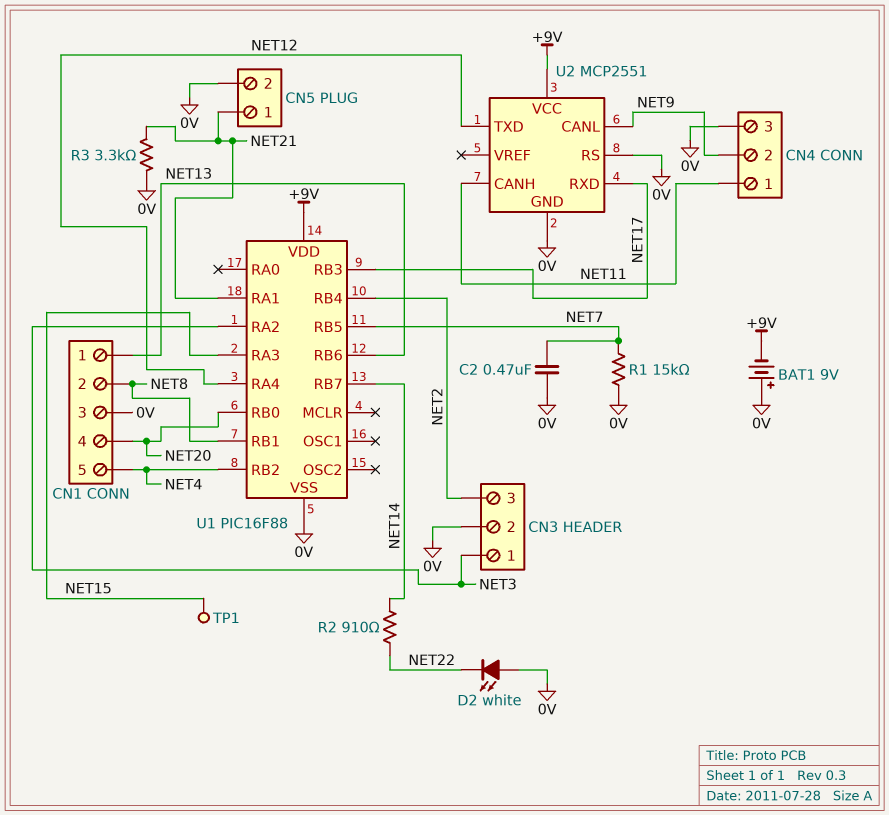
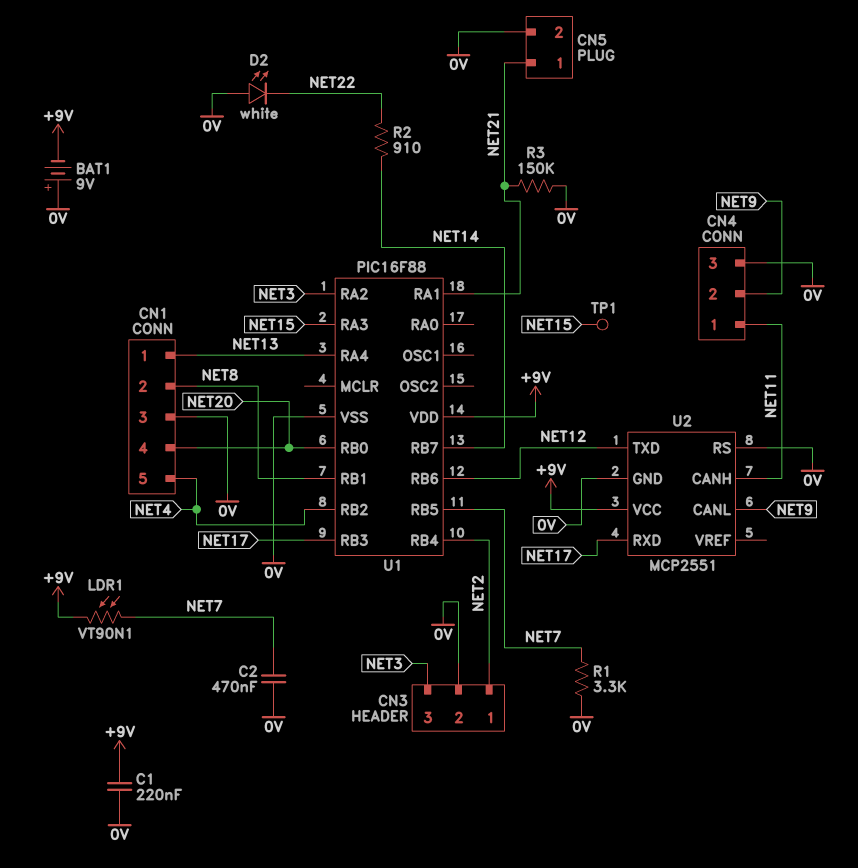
C1: none -> 220nF (+9V, 0V)
CN3 pin 1: NET3 -> NET2
CN3 pin 3: NET2 -> NET3
LDR1: none -> VT90N1 (+9V, NET7)
R1: 15k (0V, NET7) -> 3.3k (0V, NET7)
R3: 3.3k (0V, NET21) -> 150k (0V, NET21)
U1 pin RA4: NET12 -> NET13
U1 pin RB6: NET13 -> NET12

